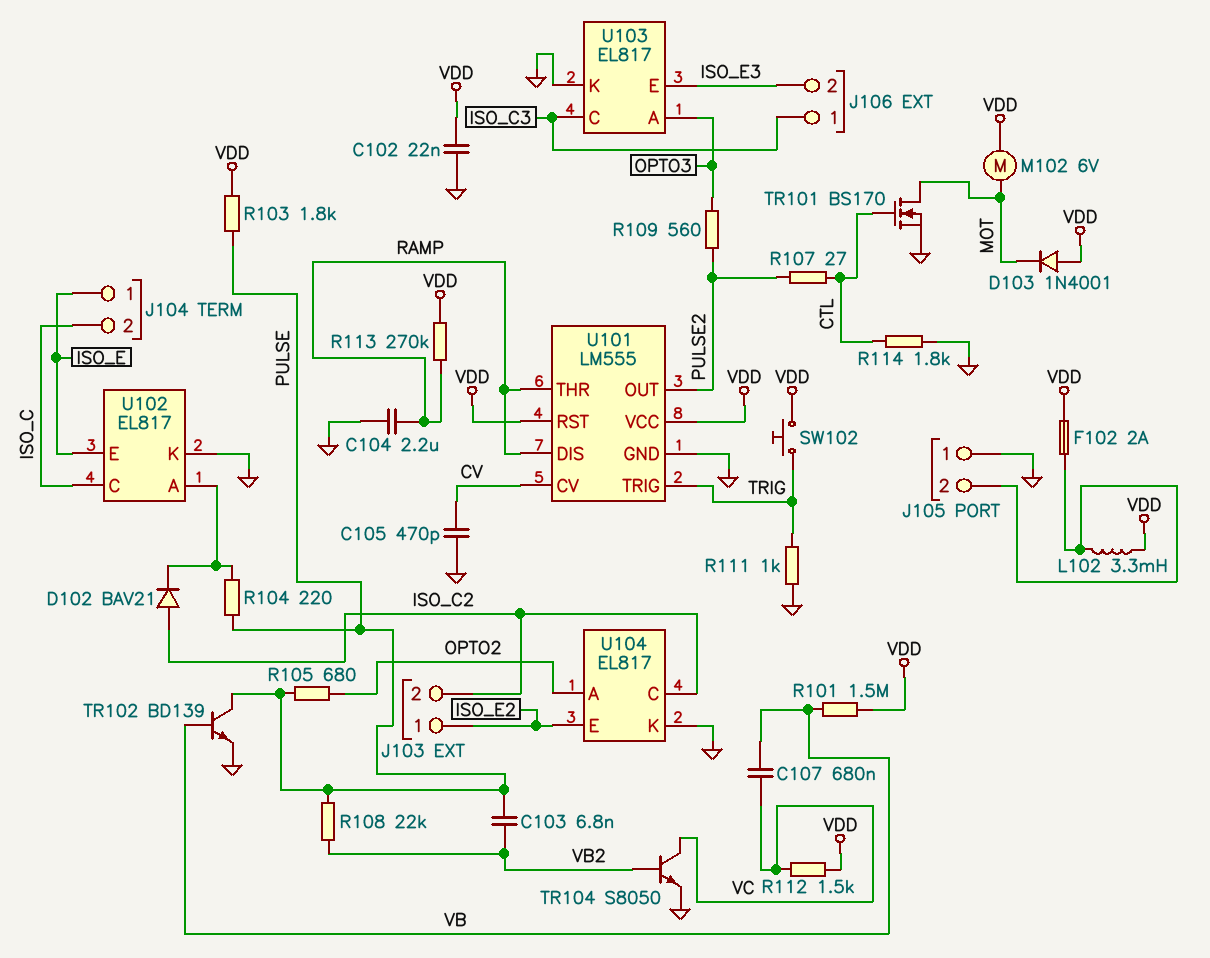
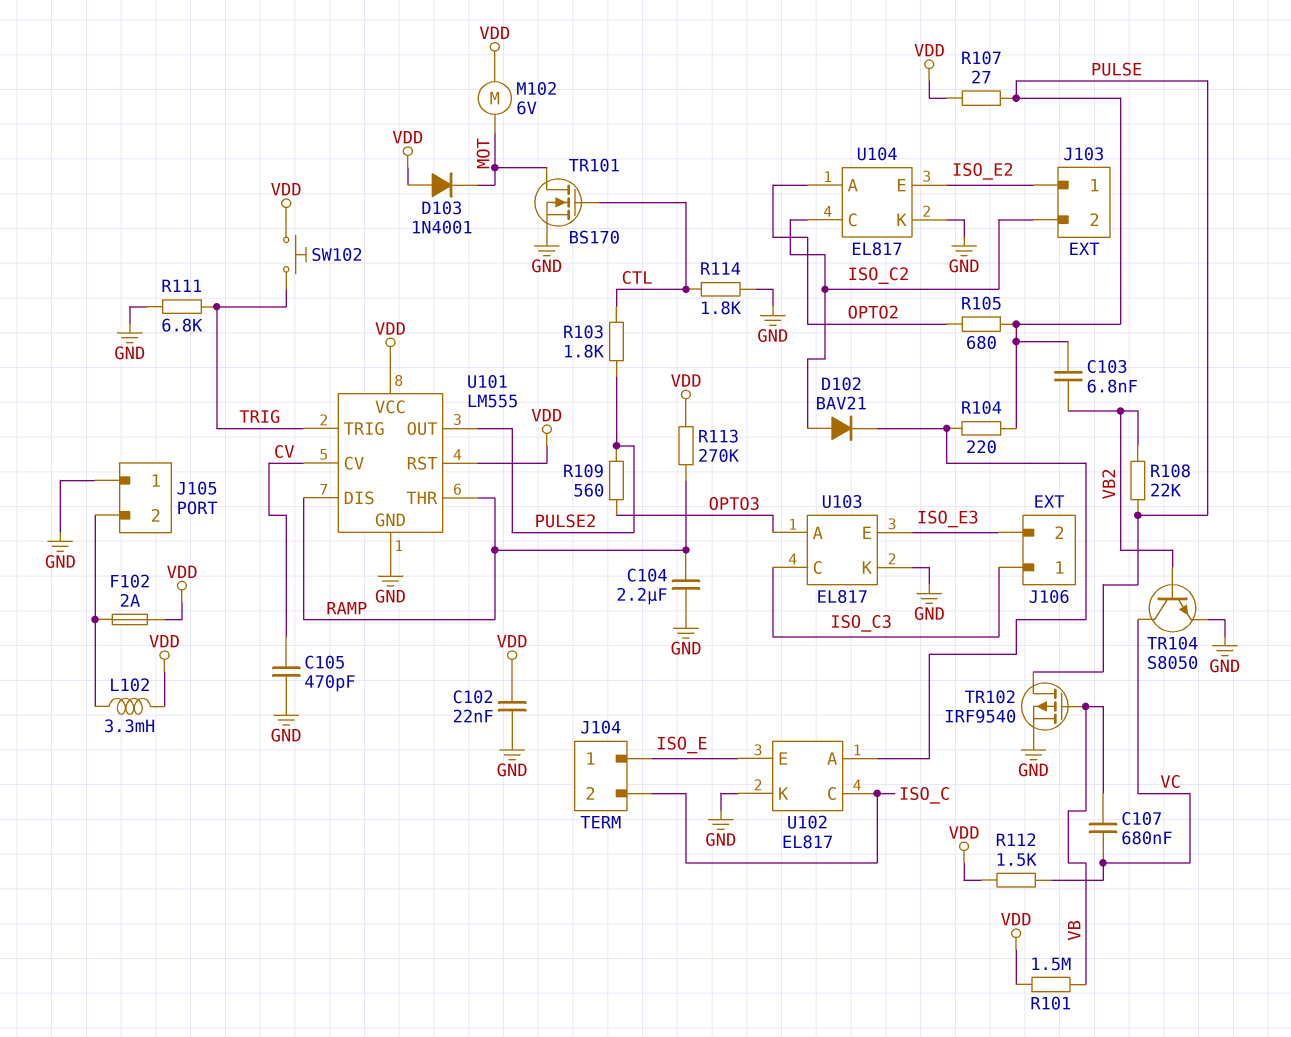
R103: 1.8k (PULSE, VDD) -> 1.8k (CTL, PULSE2)
R107: 27 (CTL, PULSE2) -> 27 (PULSE, VDD)
R111: 1k (GND, TRIG) -> 6.8k (GND, TRIG)
TR102: NPN BD139 (B VB, C PULSE, E GND) -> PMOS IRF9540 (G VB, D PULSE, S GND)

